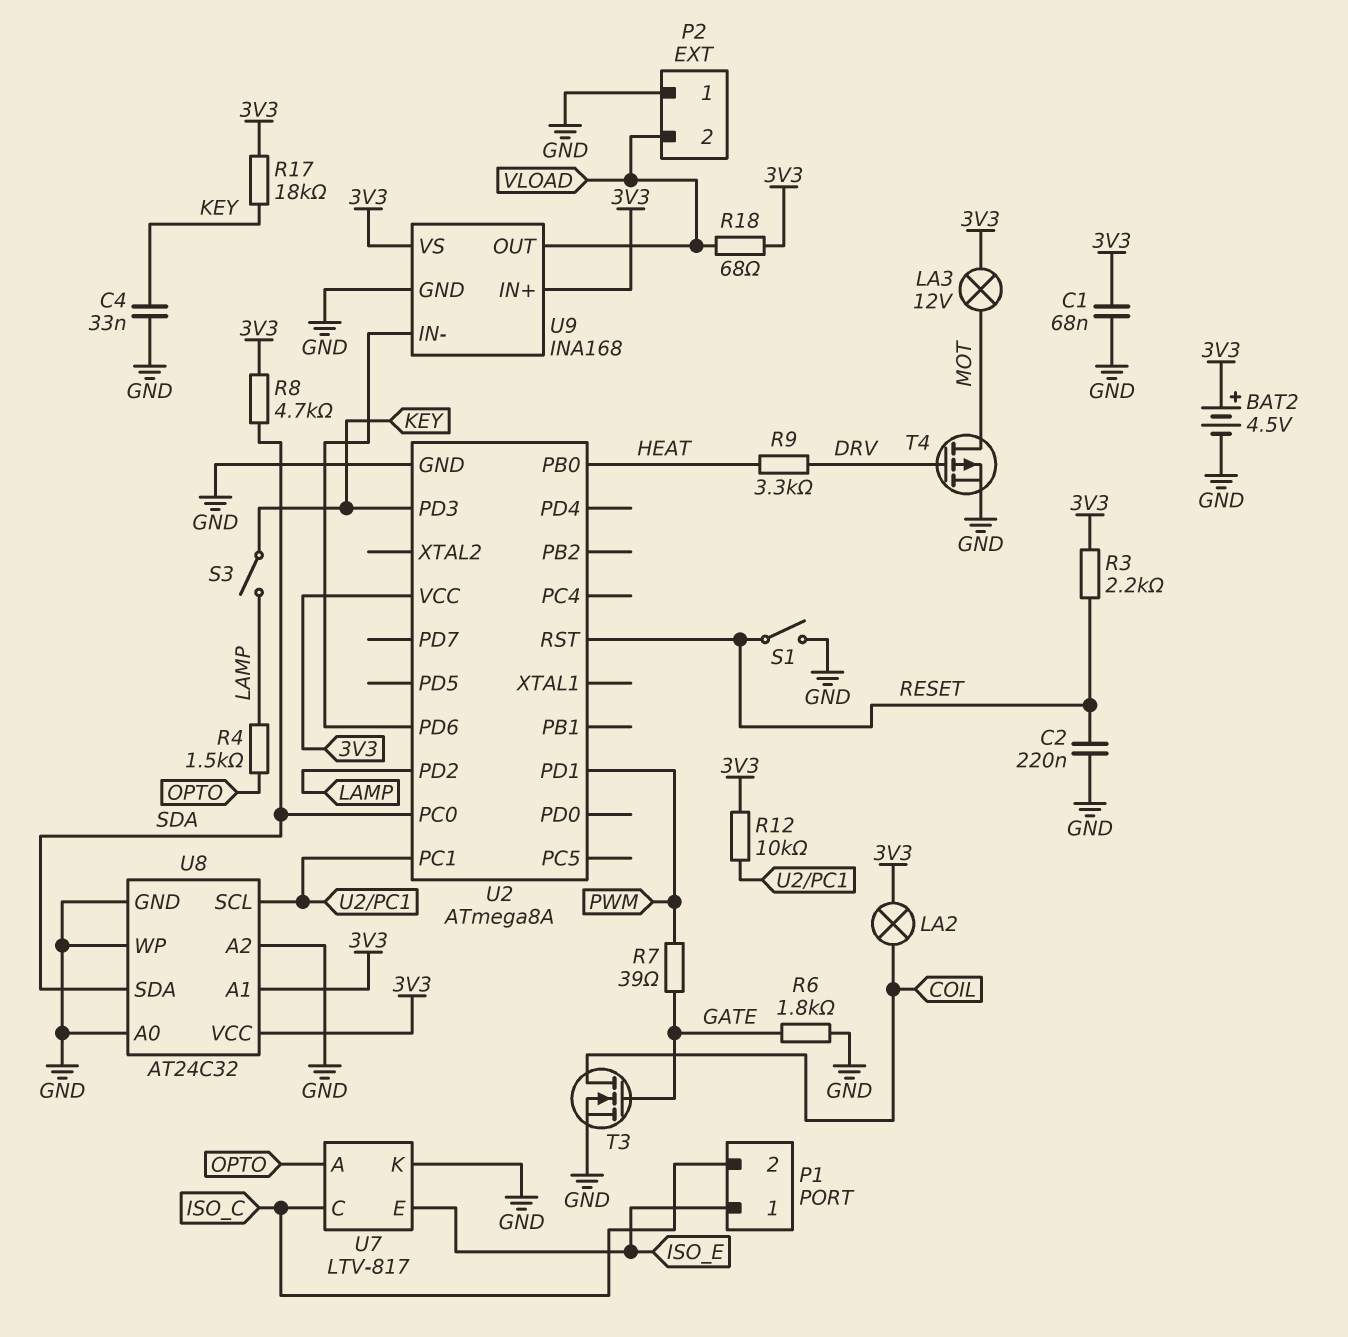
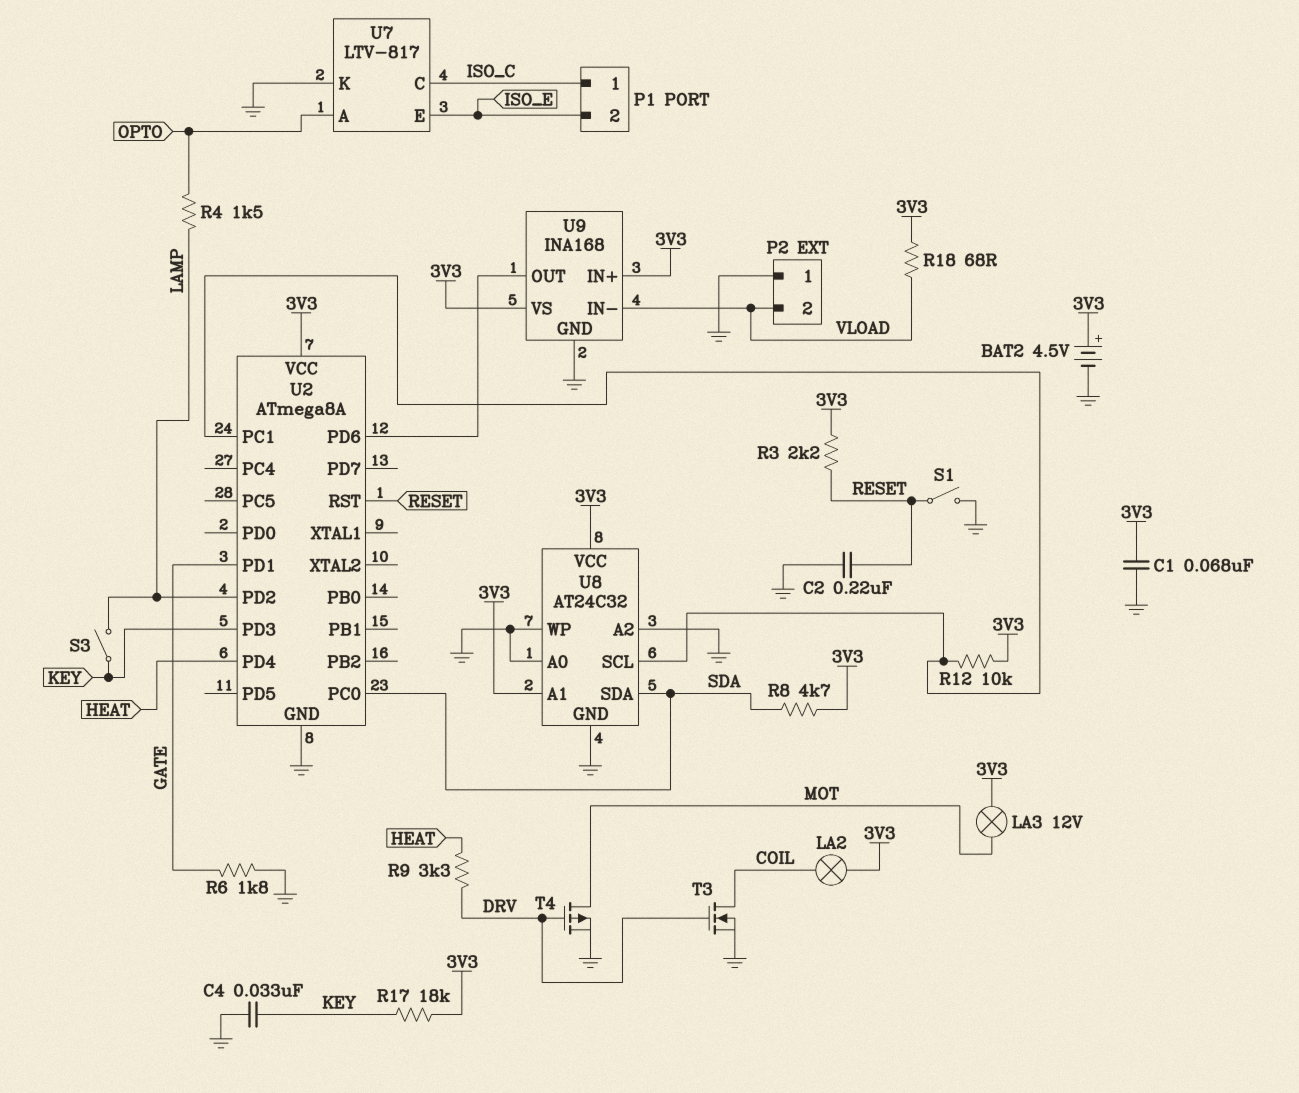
P1 pin 1: ISO_E -> ISO_C
P1 pin 2: ISO_C -> ISO_E
R7: 39 (GATE, PWM) -> none
T3: NMOS (G GATE, D COIL, S GND) -> NMOS (G DRV, D COIL, S GND)
U2 pin PB0: HEAT -> none
U2 pin PD1: PWM -> GATE
U2 pin PD4: none -> HEAT
U9 pin IN-: U2/PD6 -> VLOAD
U9 pin OUT: VLOAD -> U2/PD6

